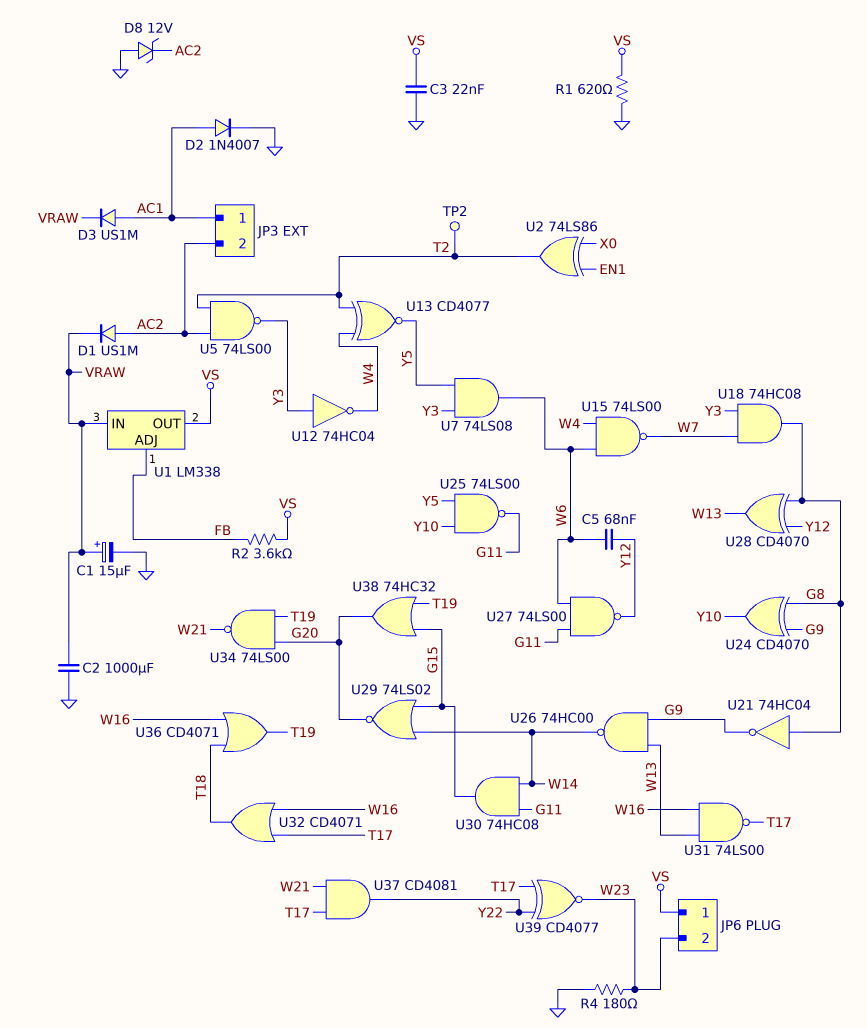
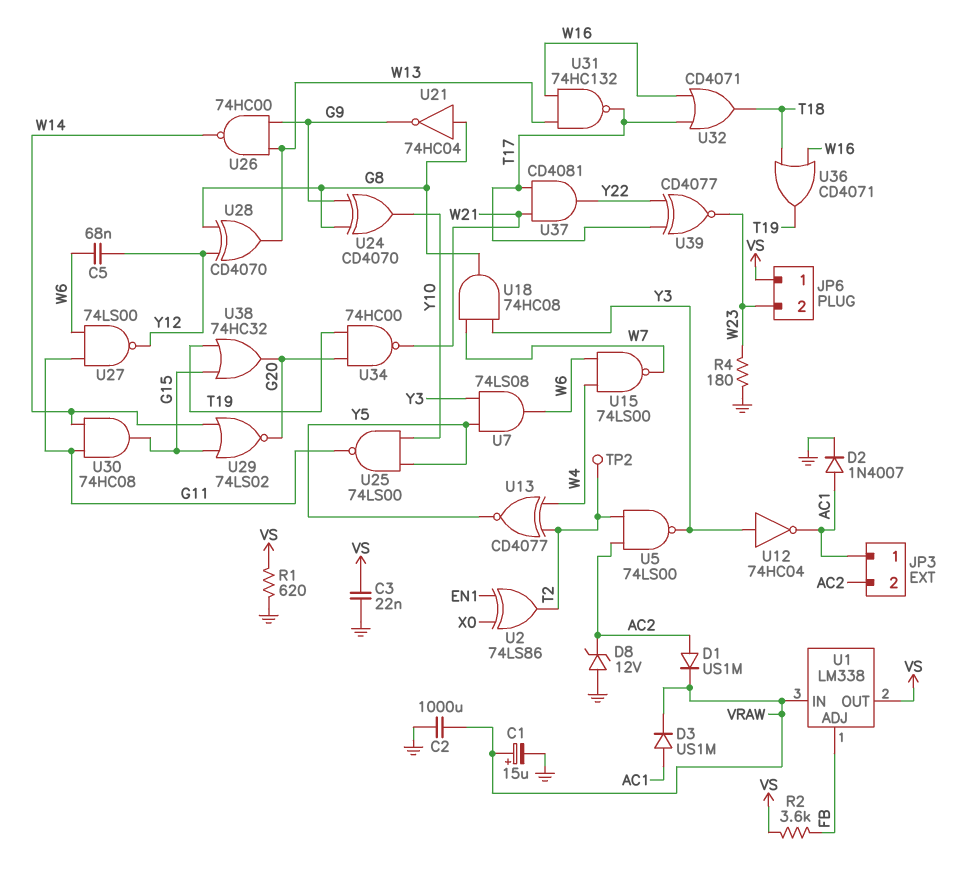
U12: NOT 74HC04 (in Y3, out W4) -> NOT 74HC04 (in Y3, out AC1)
U31: NAND 74LS00 (in W13, in W16, out T17) -> NAND 74HC132 (in W13, in W16, out T17)
U34: NAND 74LS00 (in G20, in T19, out W21) -> NAND 74HC00 (in G20, in T19, out W21)

